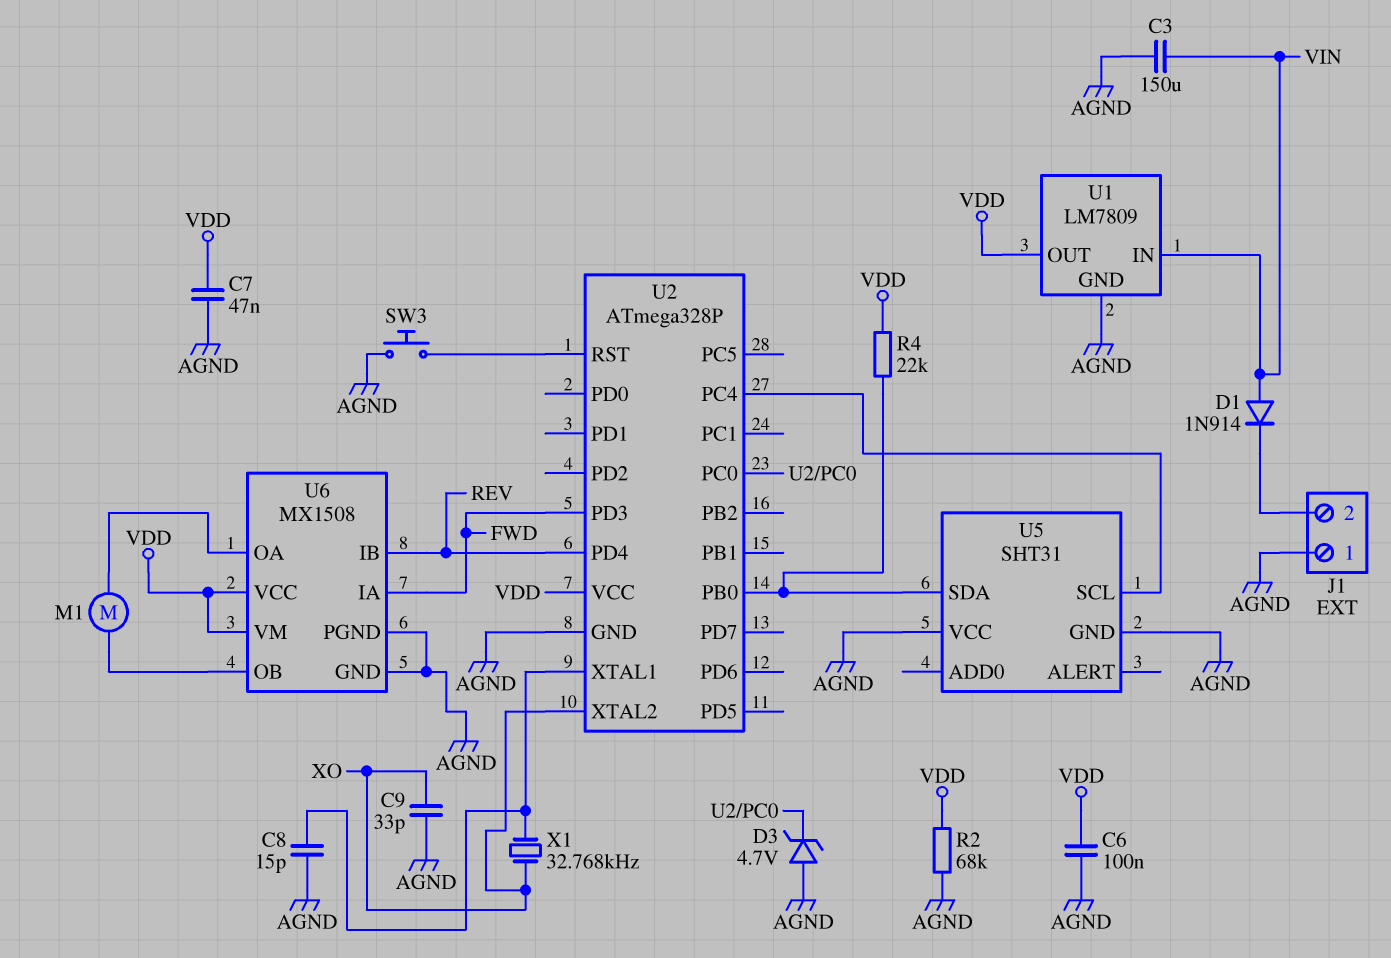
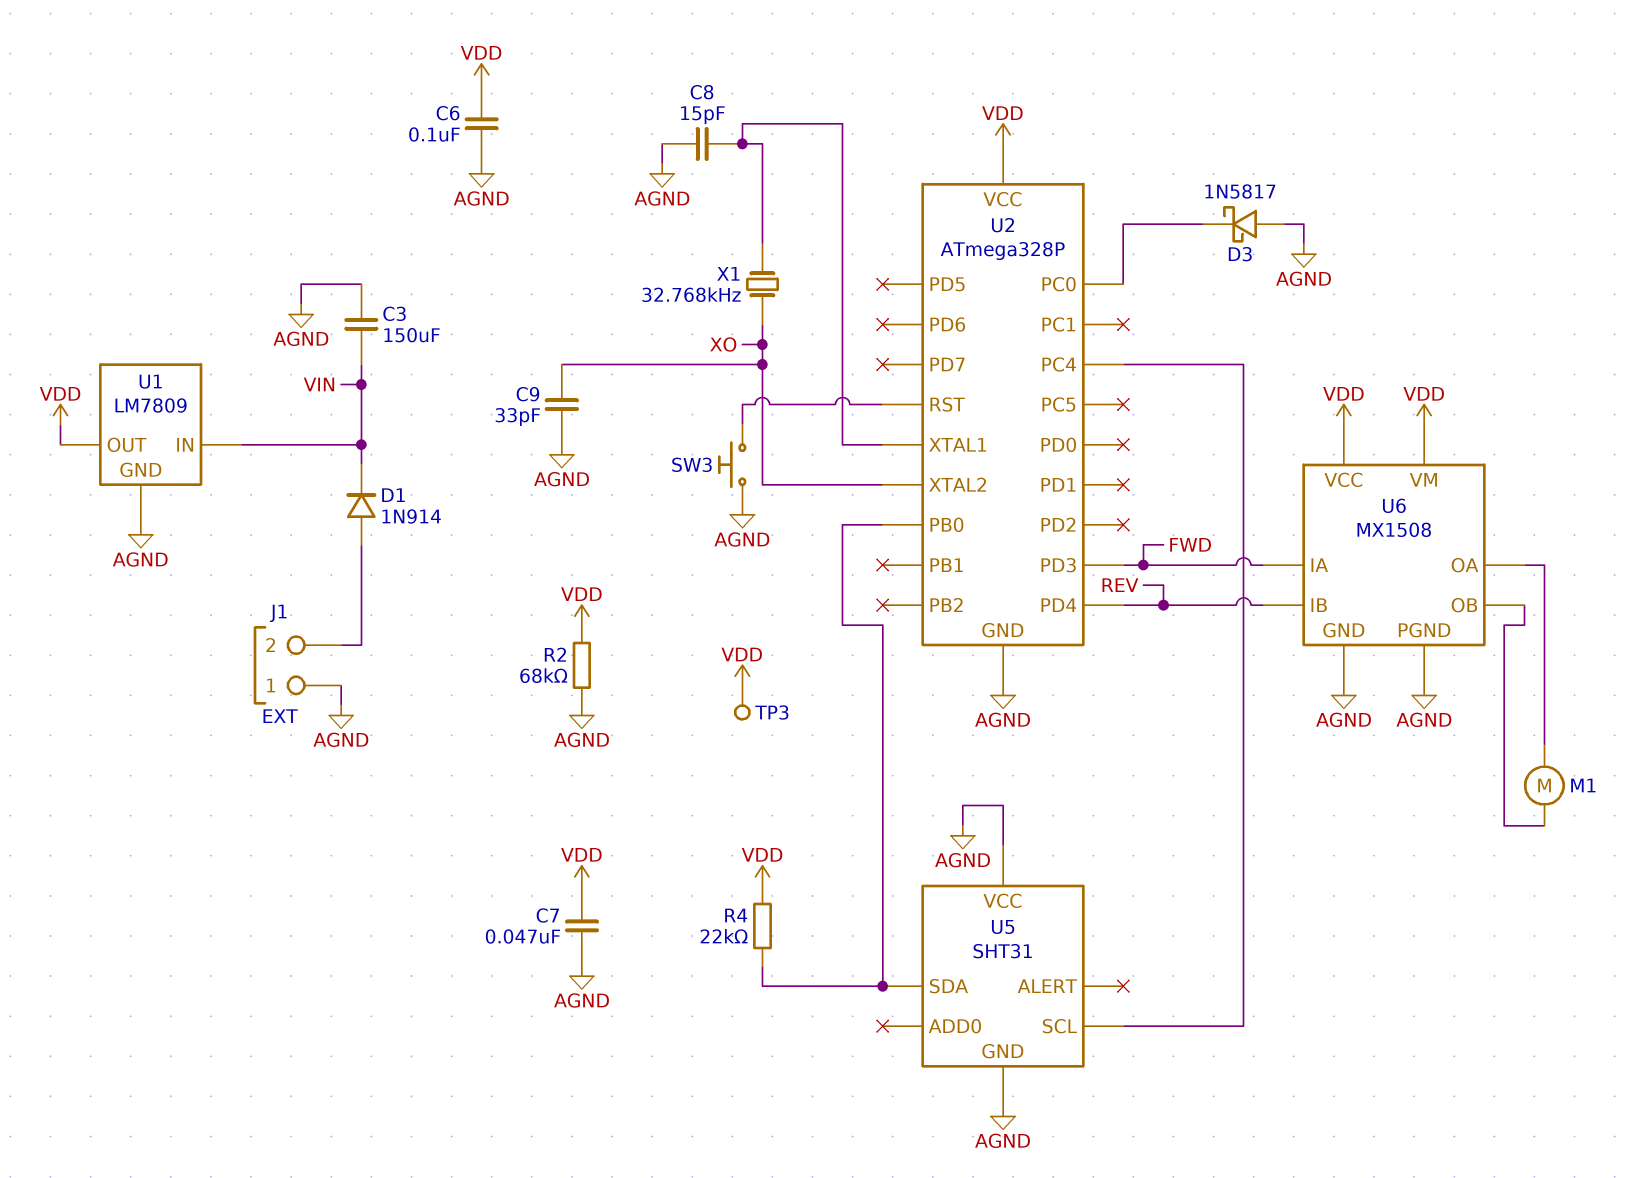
D1: diode 1N914 (A VIN, K J1/2) -> diode 1N914 (A J1/2, K VIN)
D3: zener 4.7V (A AGND, K U2/PC0) -> schottky 1N5817 (A AGND, K U2/PC0)
TP3: none -> test point (VDD)

